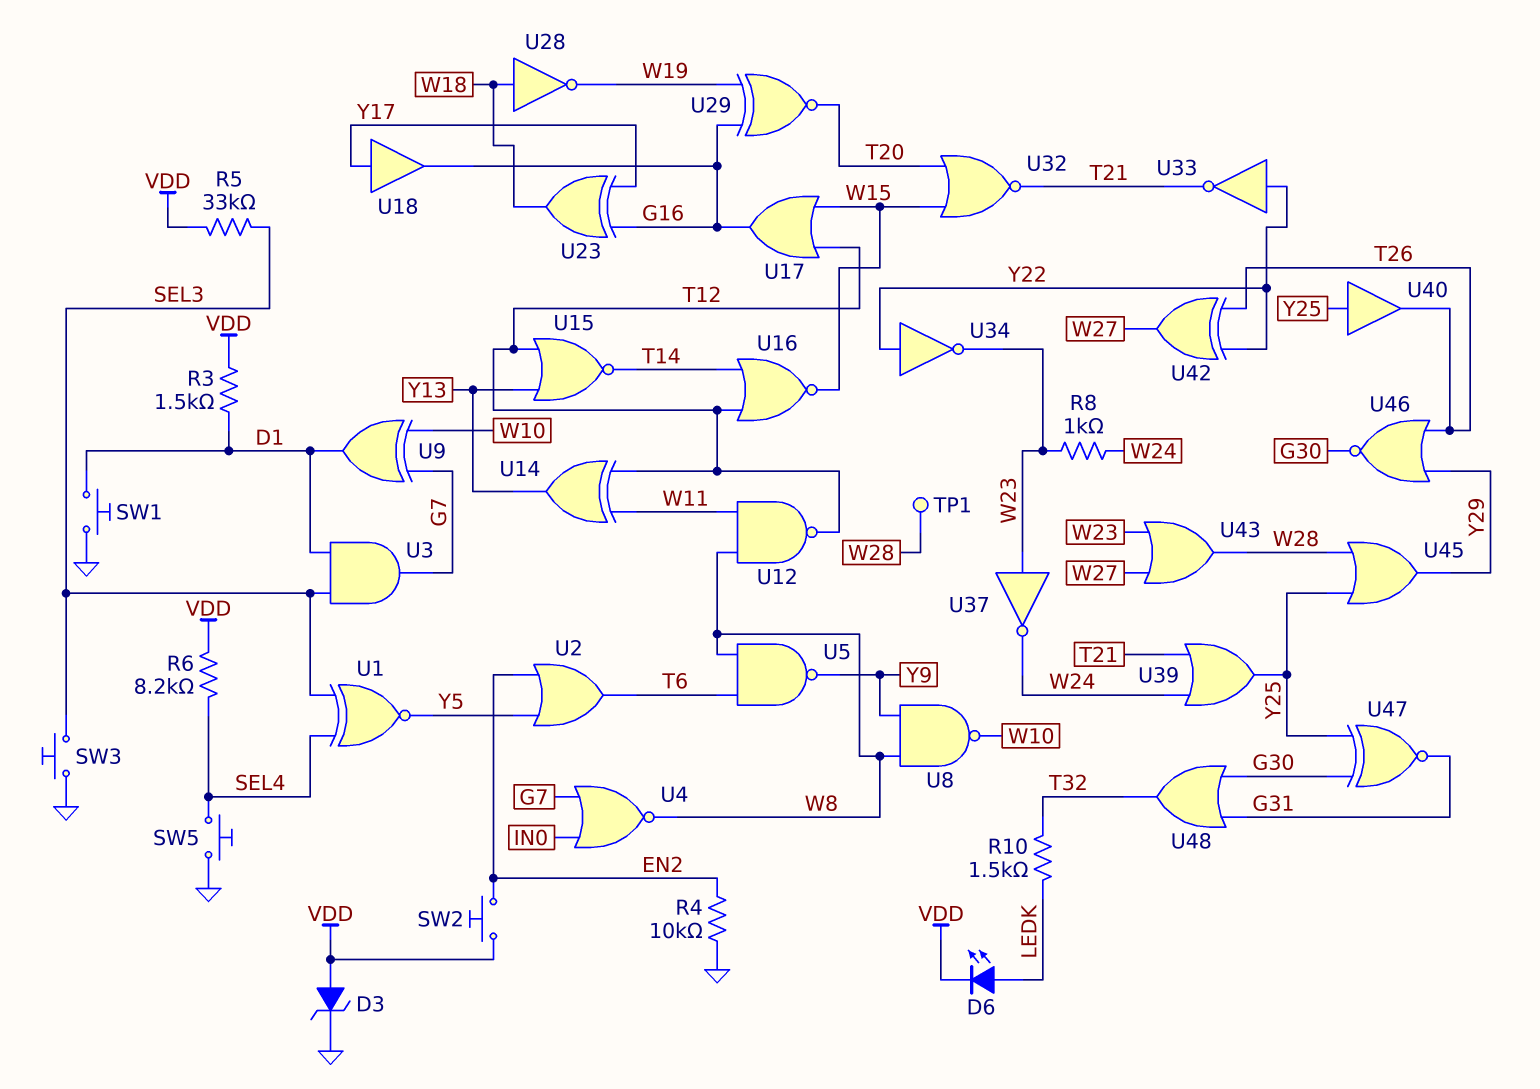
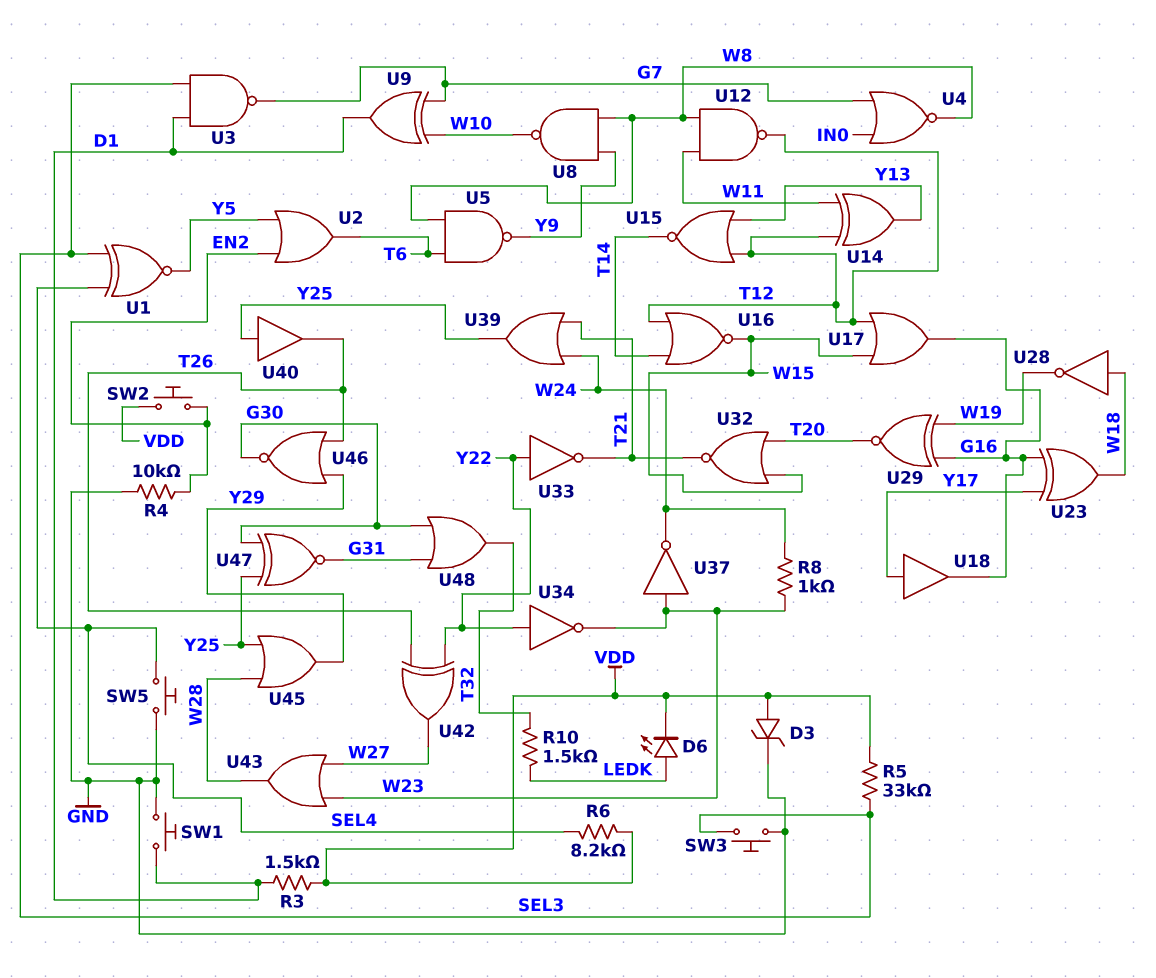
TP1: test point (W28) -> none
U3: AND (in D1, in SEL3, out G7) -> NAND (in D1, in SEL3, out G7)

